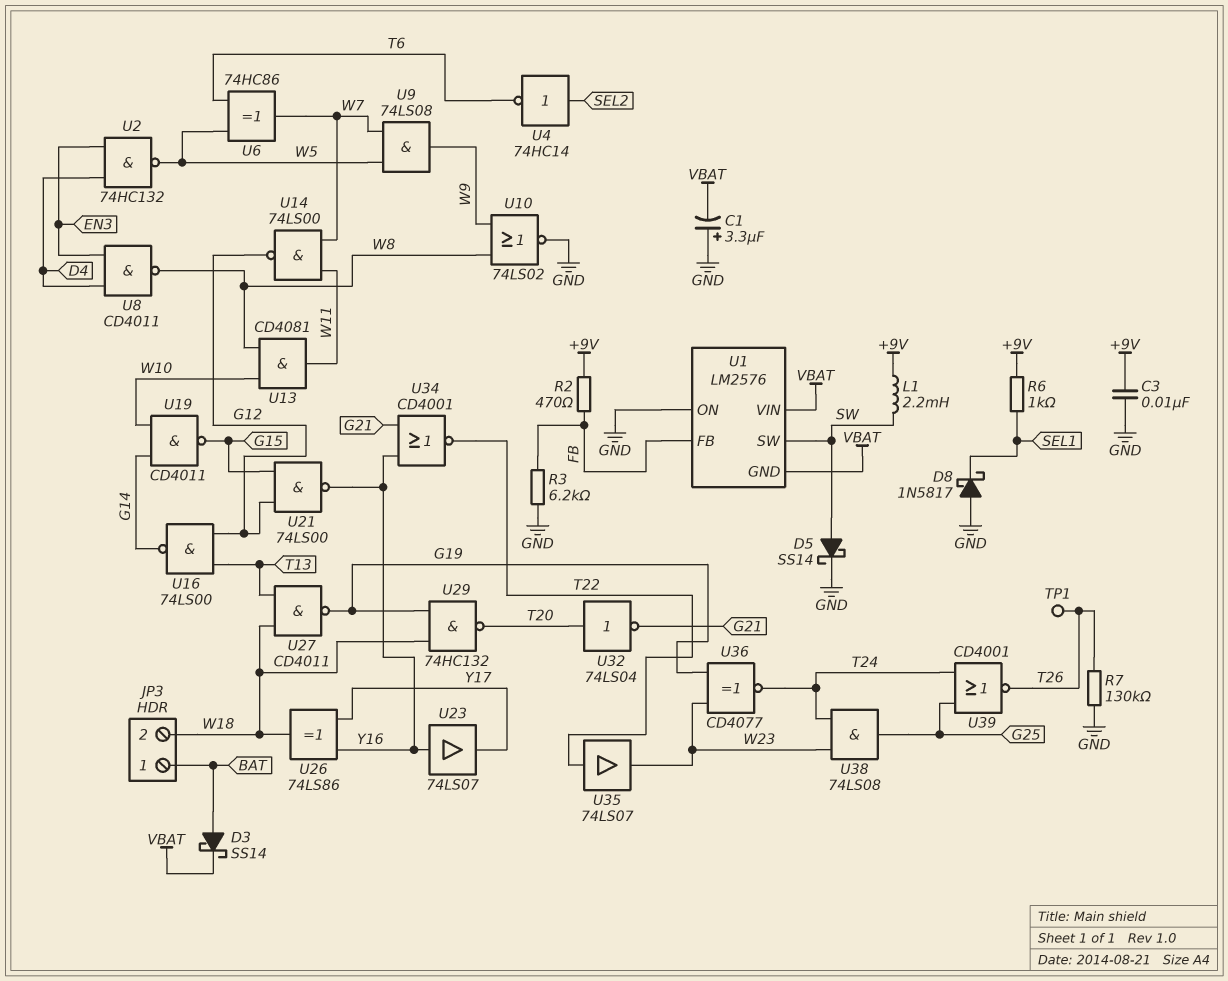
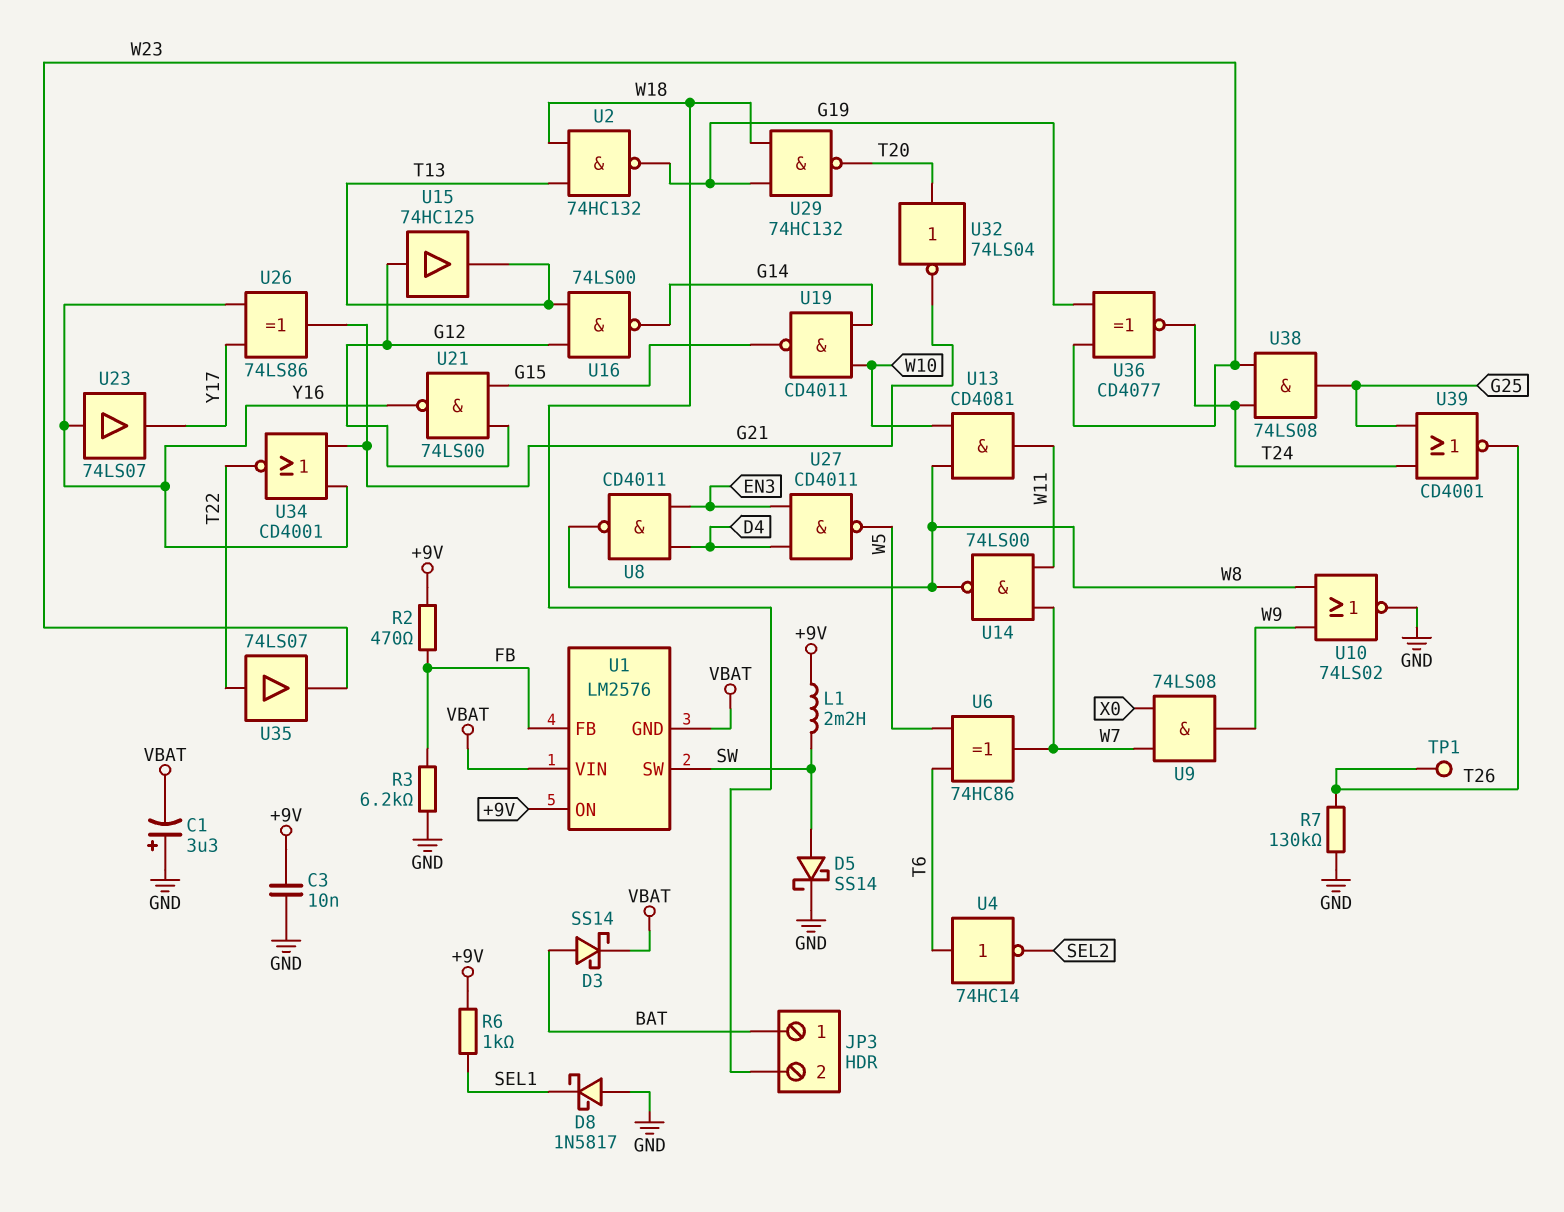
U1 pin ON: GND -> +9V
U2: NAND 74HC132 (in D4, in EN3, out W5) -> NAND 74HC132 (in T13, in W18, out G19)
U4: NOT 74HC14 (in SEL2, out T6) -> NOT 74HC14 (in T6, out SEL2)
U9: AND 74LS08 (in W5, in W7, out W9) -> AND 74LS08 (in W7, in X0, out W9)
U14: NAND 74LS00 (in W7, in W11, out G12) -> NAND 74LS00 (in W7, in W11, out W8)
U15: none -> buffer 74HC125 (in G12, out T13)
U26: XOR 74LS86 (in Y16, in Y17, out W18) -> XOR 74LS86 (in Y16, in Y17, out G21)
U27: NAND CD4011 (in T13, in W18, out G19) -> NAND CD4011 (in D4, in EN3, out W5)

